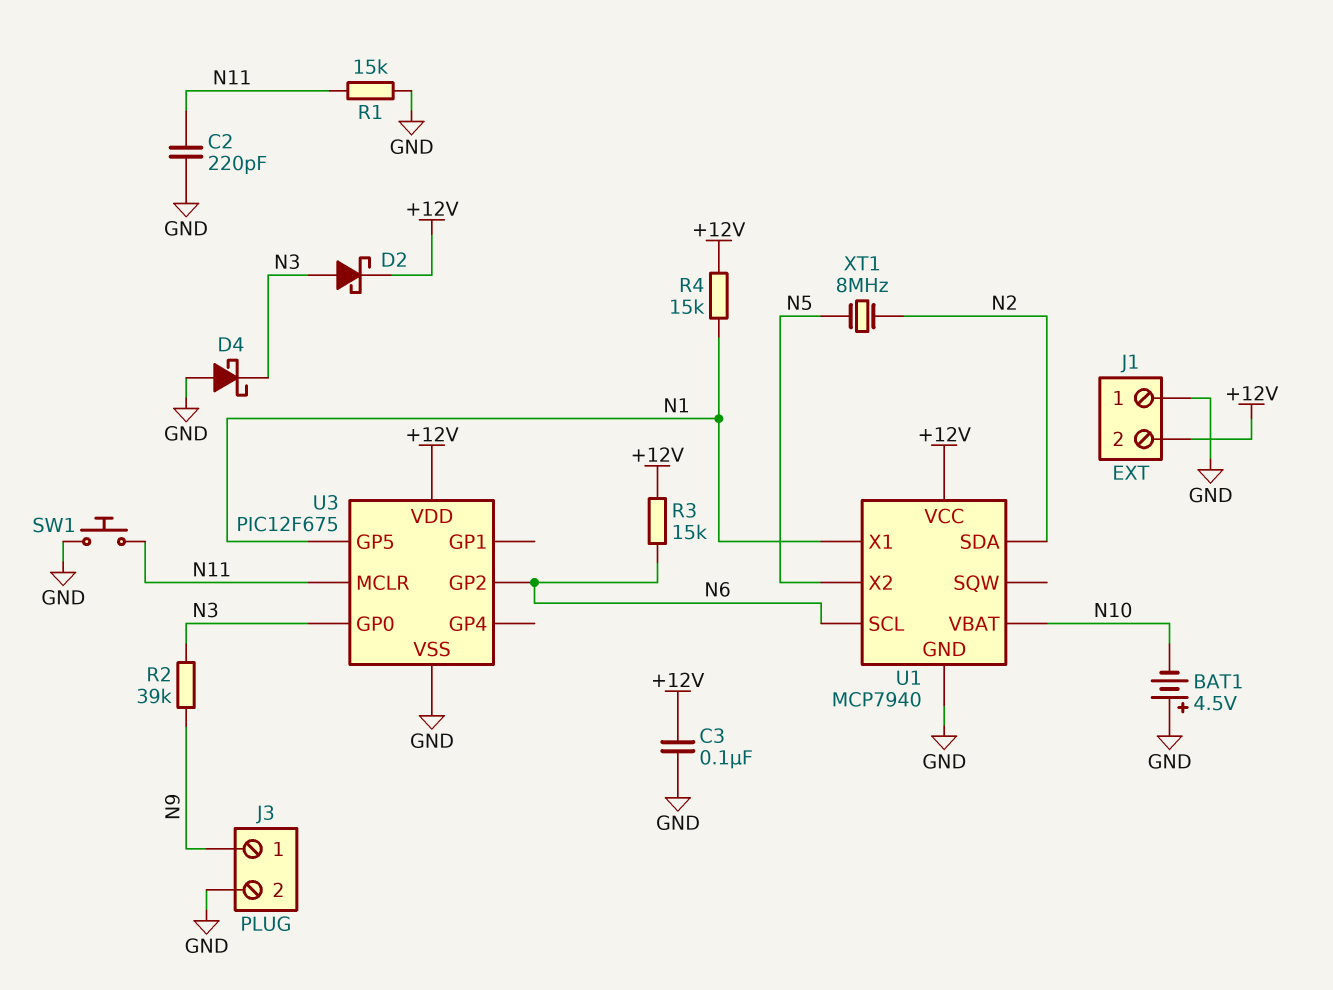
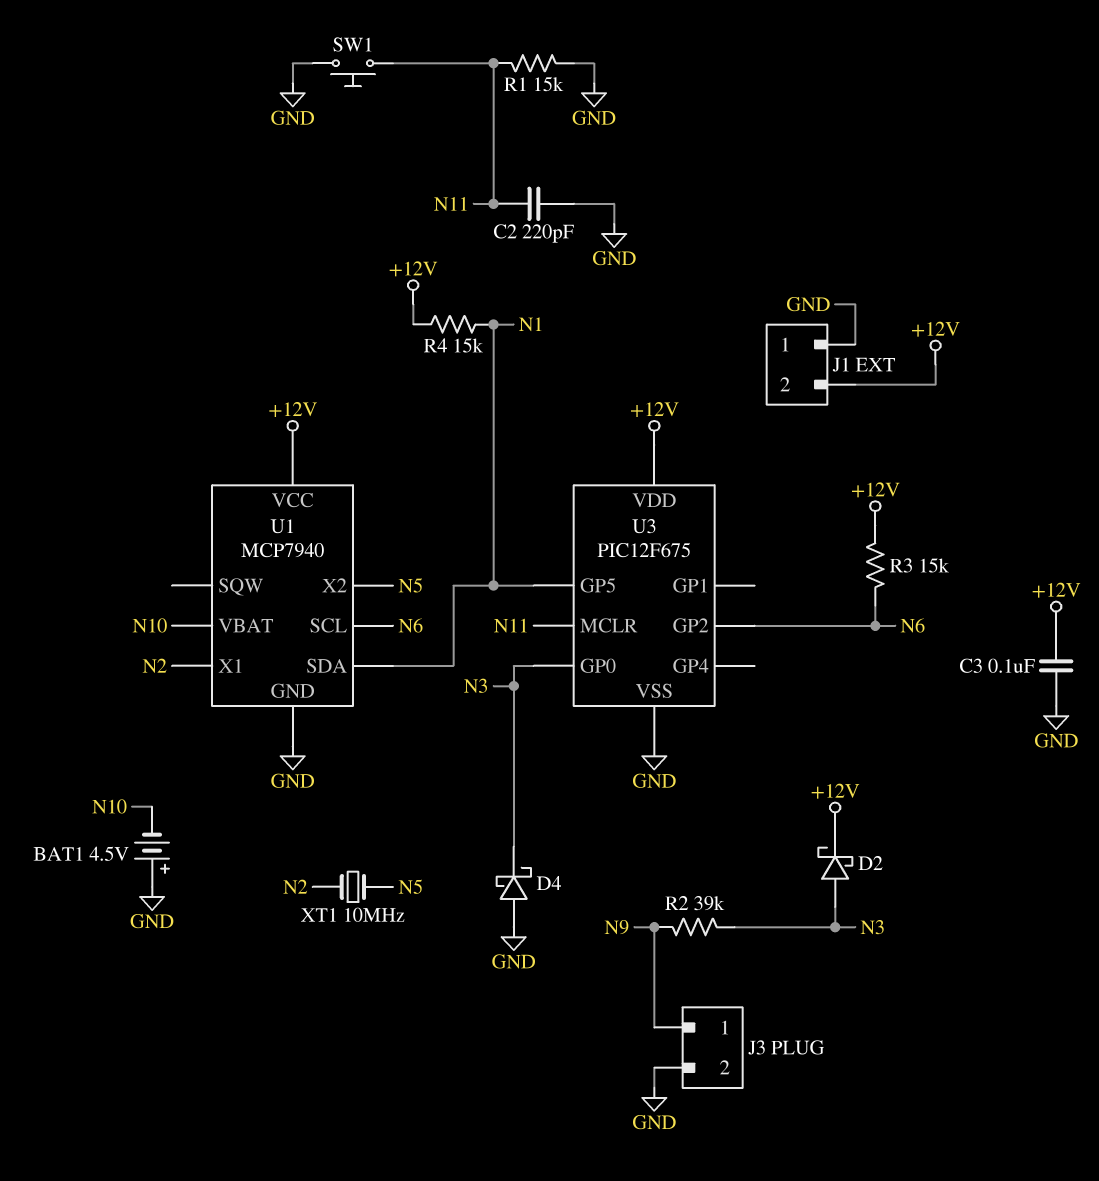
U1 pin SDA: N2 -> N1
U1 pin X1: N1 -> N2
XT1: 8MHz (N2, N5) -> 10MHz (N2, N5)

